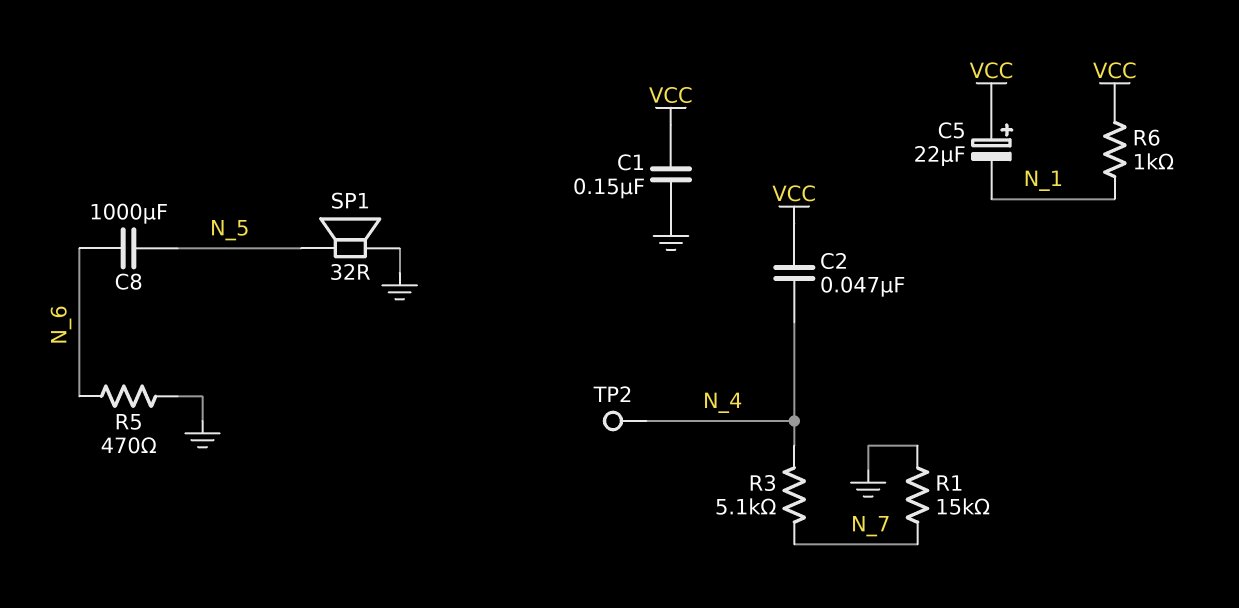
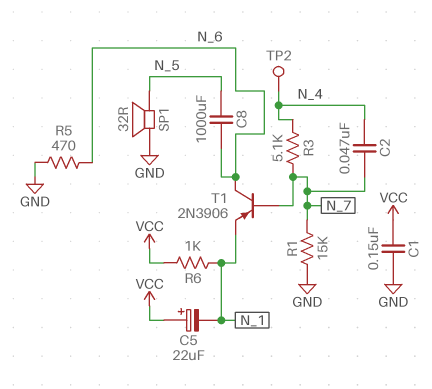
C2: 47nF (N_4, VCC) -> 47nF (N_4, N_7)
T1: none -> PNP 2N3906 (B N_7, C N_6, E N_1)

